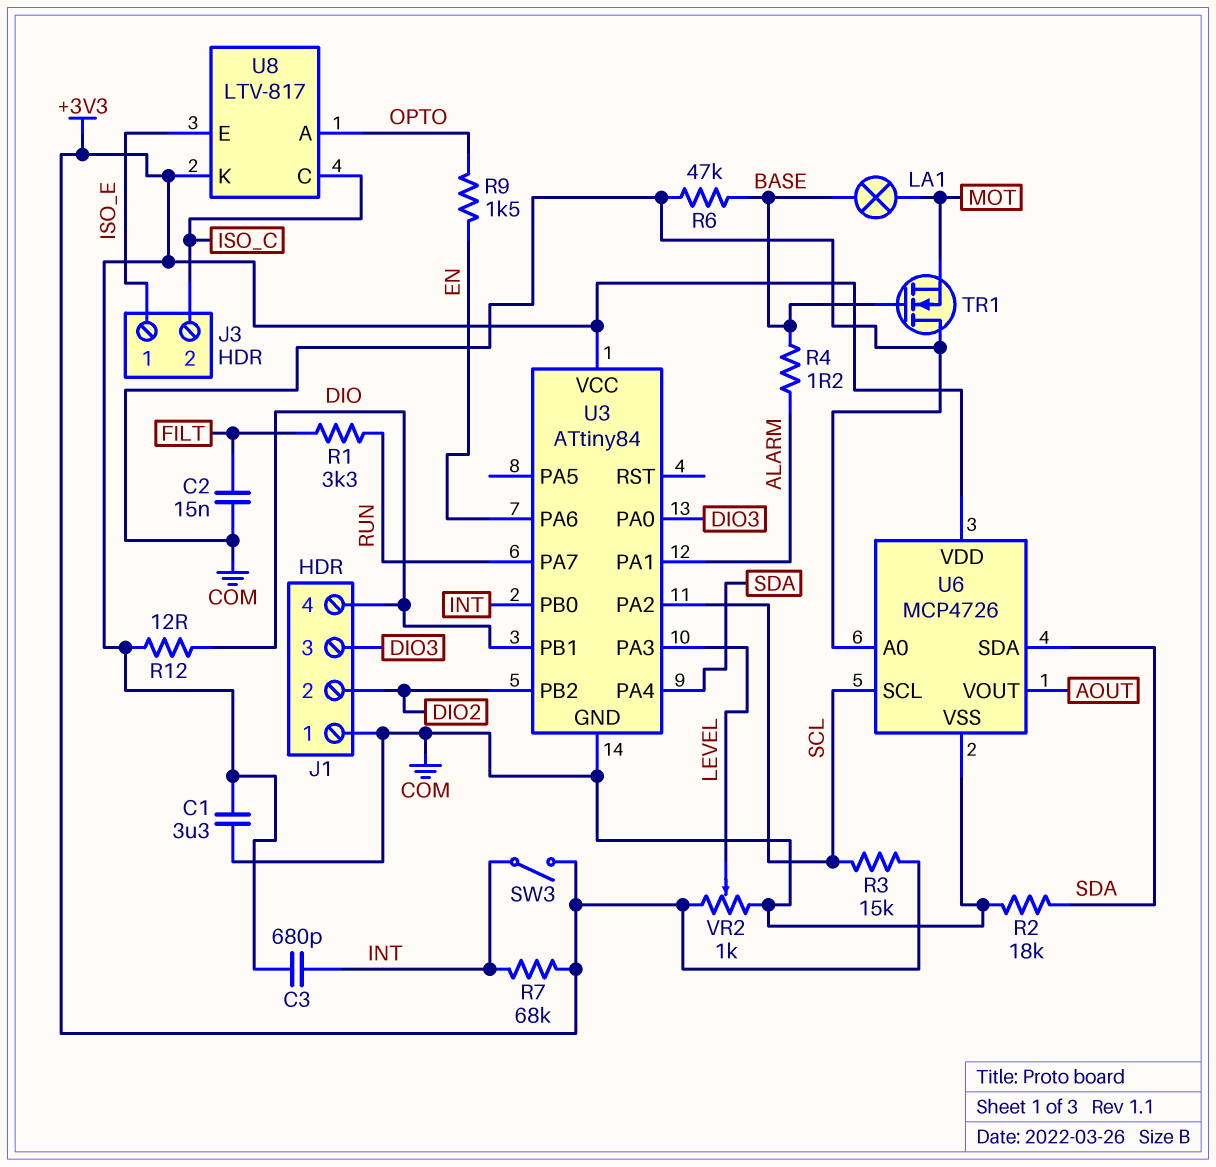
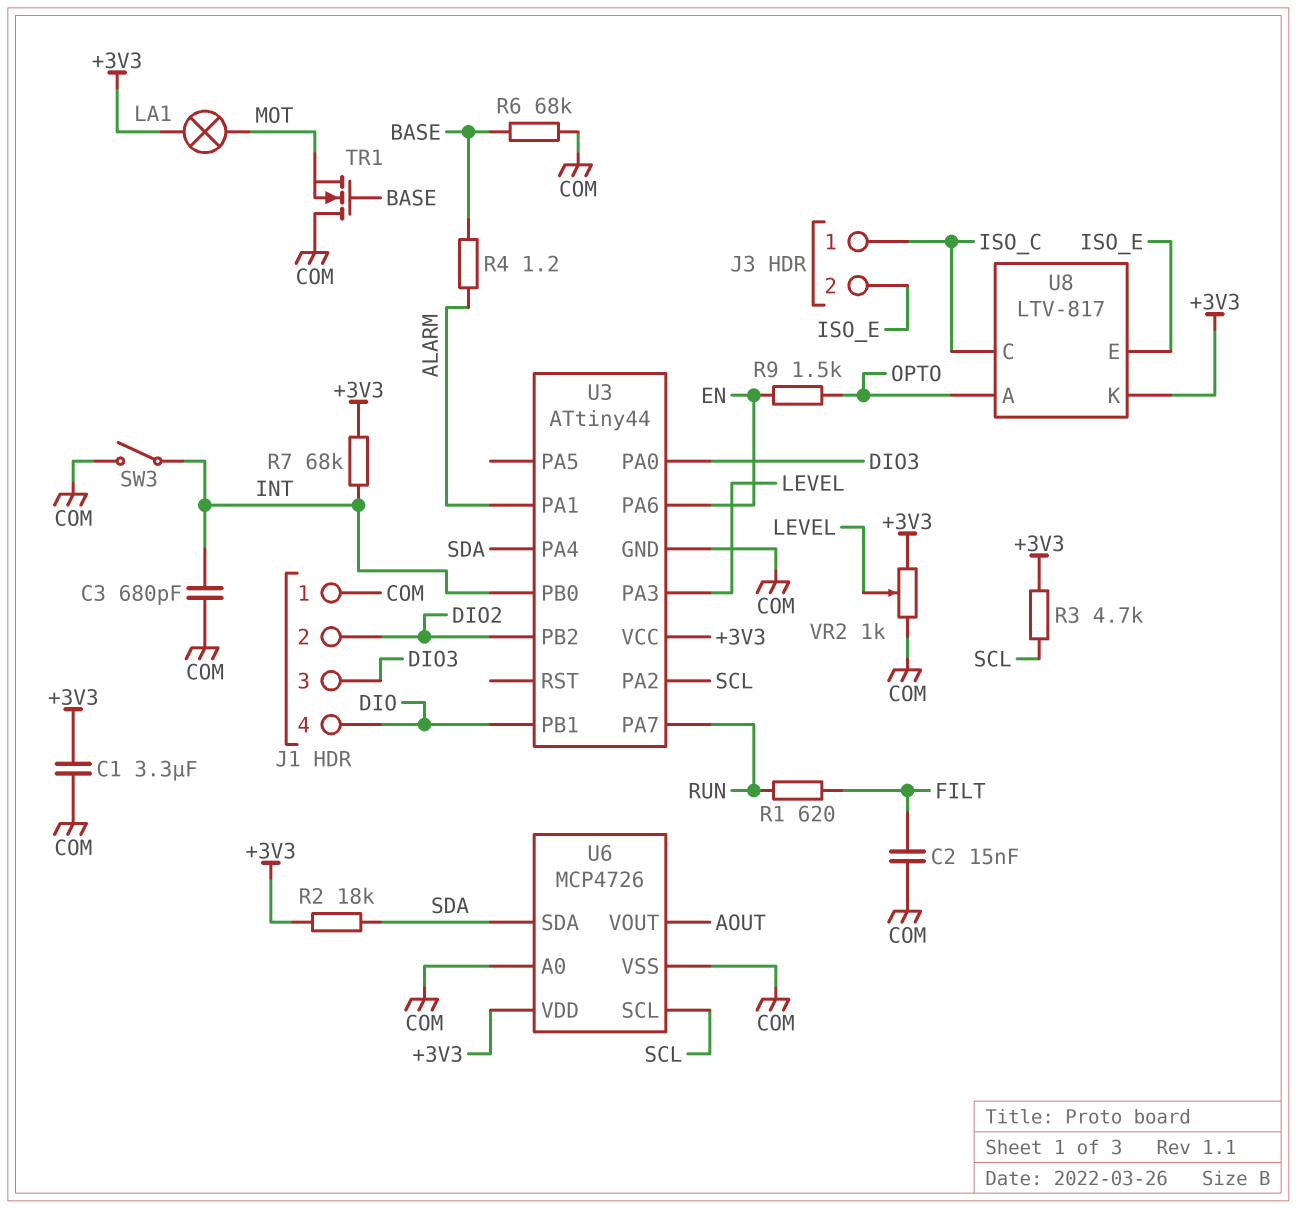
C3: 680pF (+3V3, INT) -> 680pF (COM, INT)
J3 pin 1: ISO_E -> ISO_C
J3 pin 2: ISO_C -> ISO_E
LA1: lamp (BASE, MOT) -> lamp (+3V3, MOT)
R1: 3.3k (FILT, RUN) -> 620 (FILT, RUN)
R2: 18k (COM, SDA) -> 18k (+3V3, SDA)
R3: 15k (+3V3, SCL) -> 4.7k (+3V3, SCL)
R6: 47k (BASE, COM) -> 68k (BASE, COM)
R12: 12 (+3V3, DIO) -> none
SW3: switch (+3V3, INT) -> switch (COM, INT)
U3: ATtiny84 -> ATtiny44

